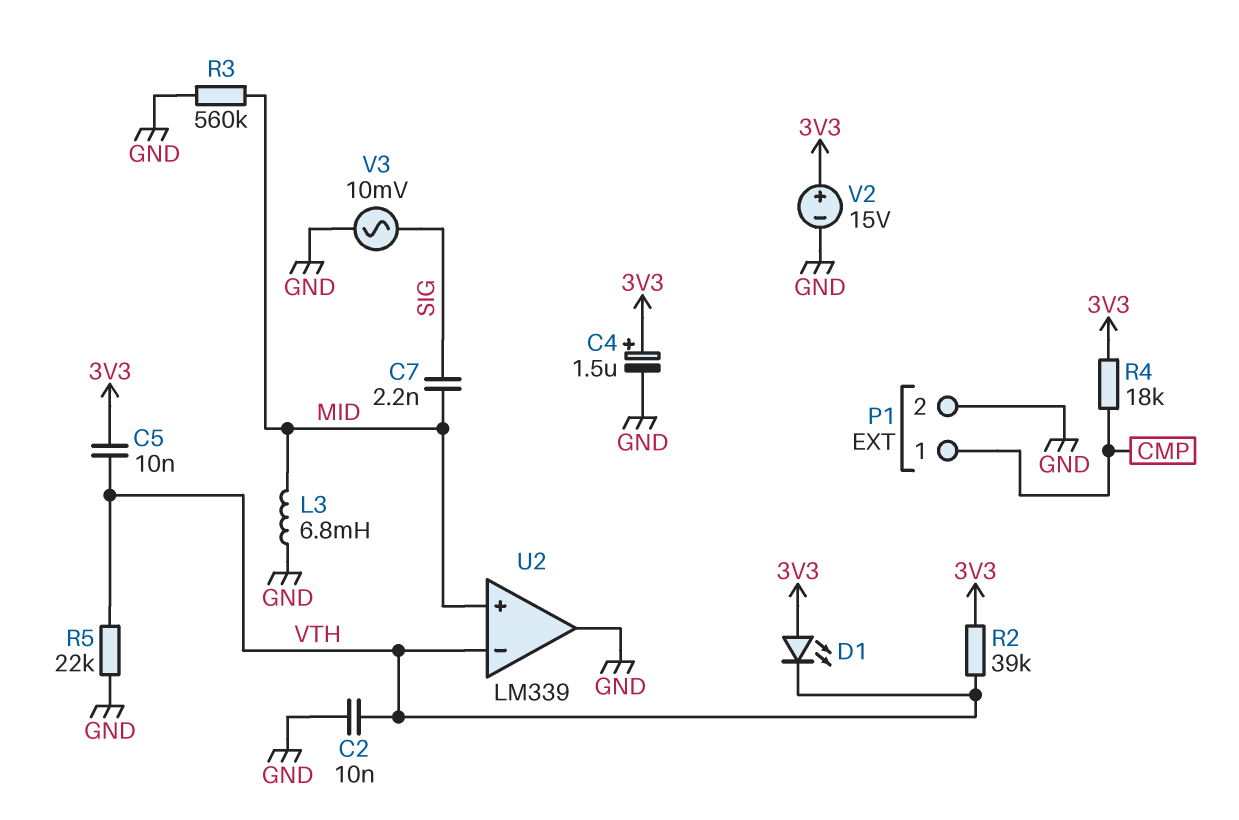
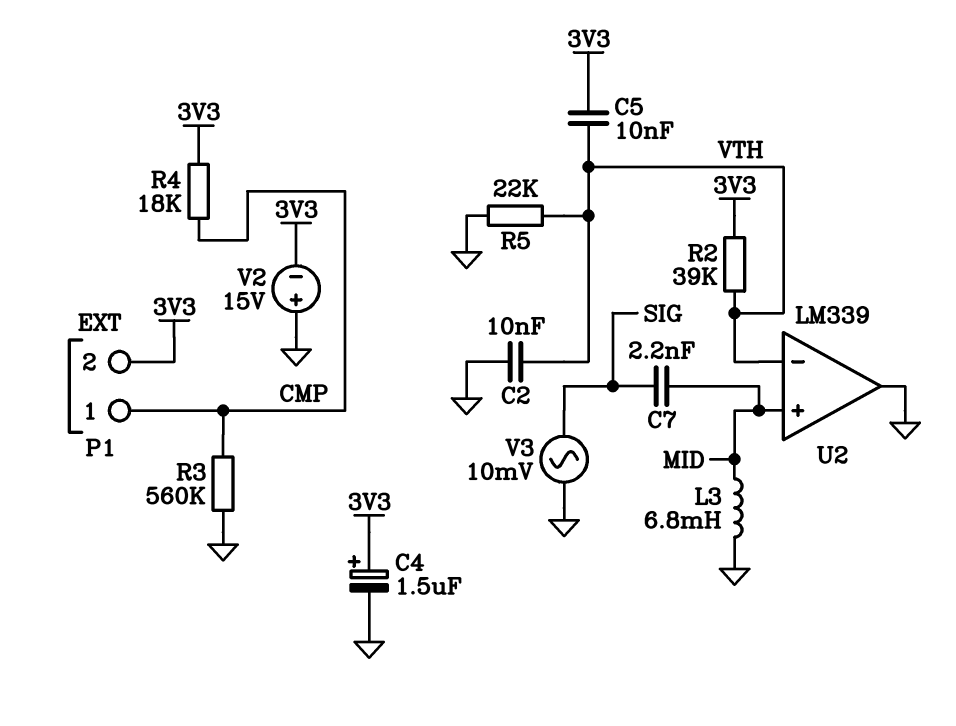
D1: LED (A 3V3, K VTH) -> none
P1 pin 2: GND -> 3V3
R3: 560k (GND, MID) -> 560k (CMP, GND)
V2: 15V (plus 3V3, minus GND) -> 15V (plus GND, minus 3V3)

